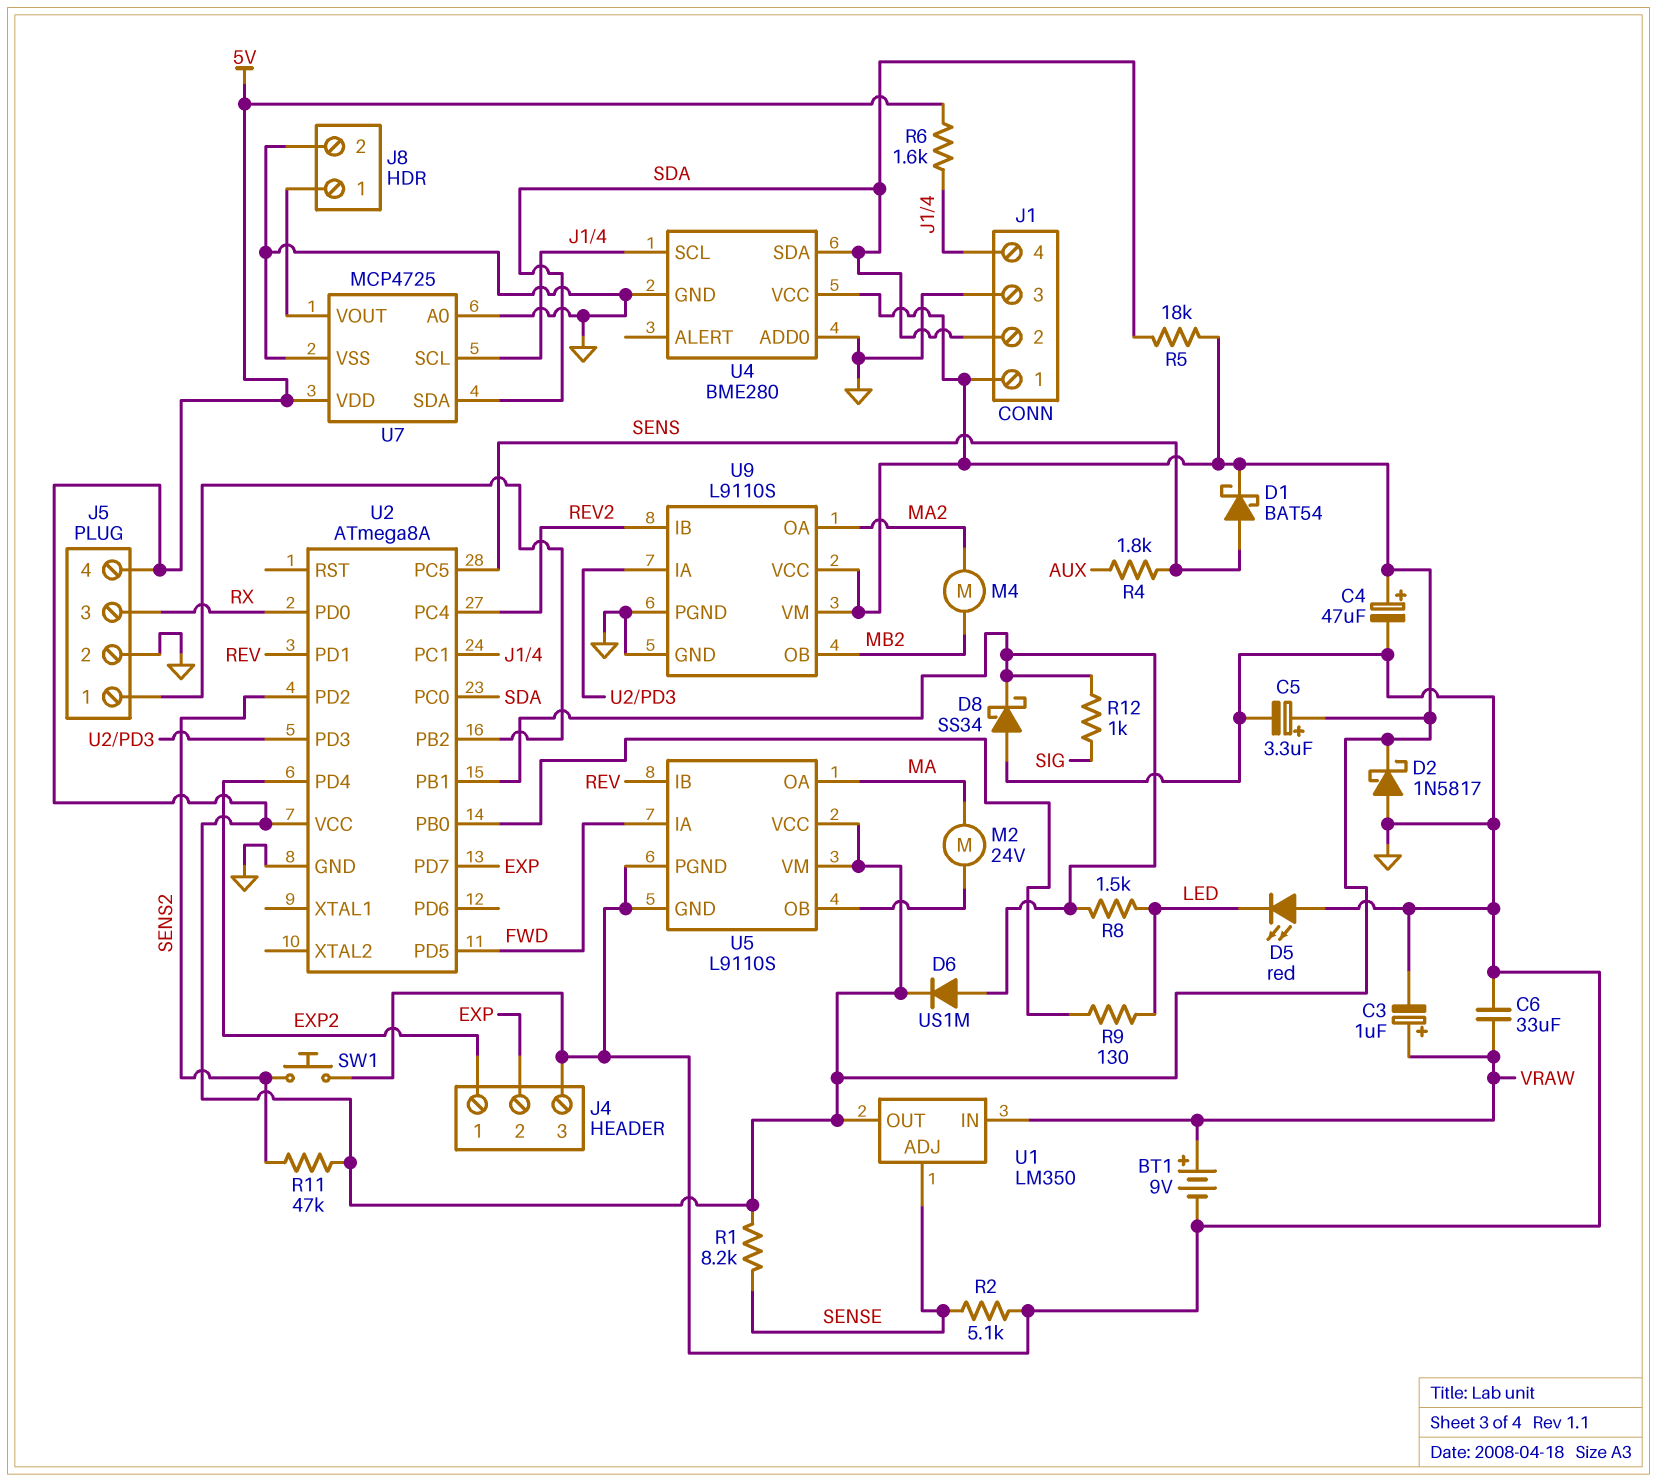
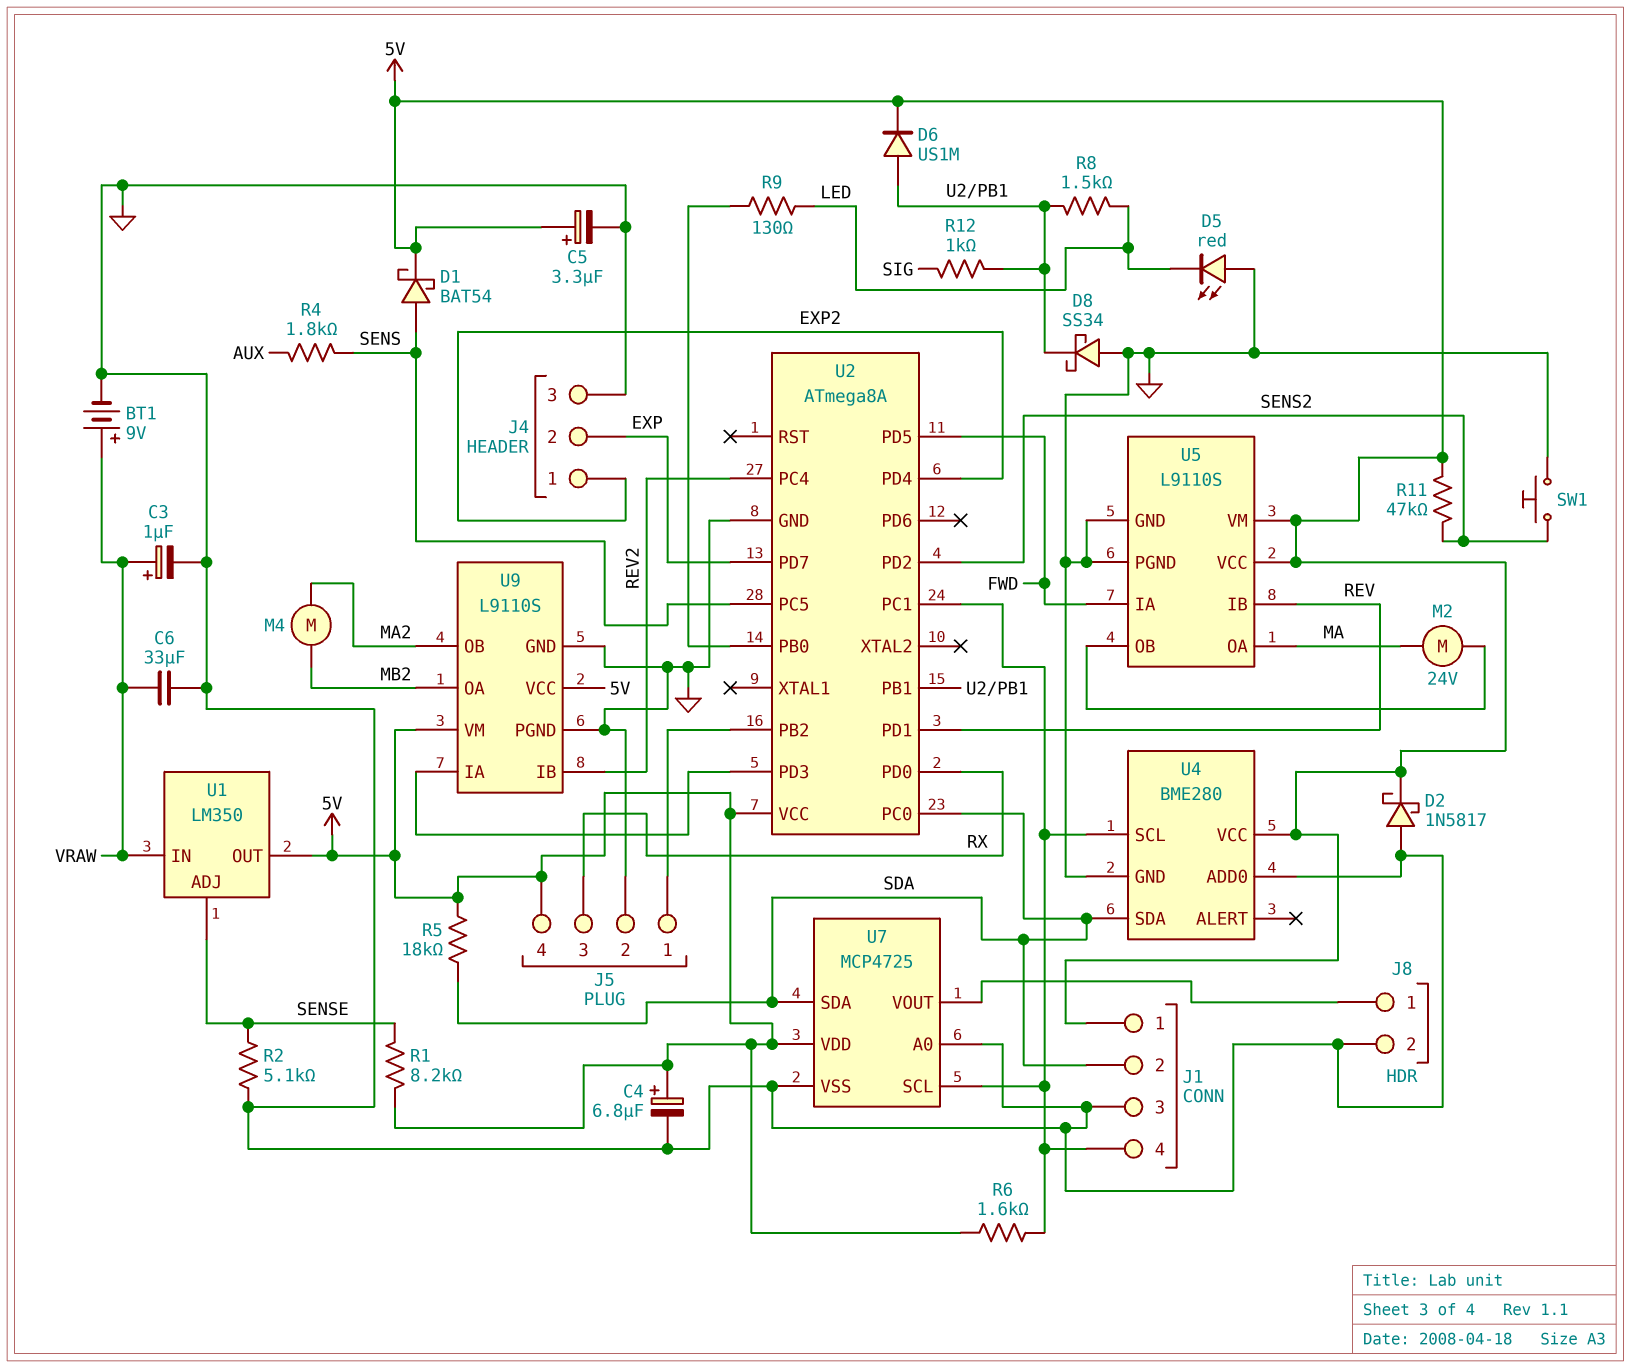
C4: 47uF (plus 5V, minus GND) -> 6.8uF (plus 5V, minus GND)
U9 pin OA: MA2 -> MB2
U9 pin OB: MB2 -> MA2

